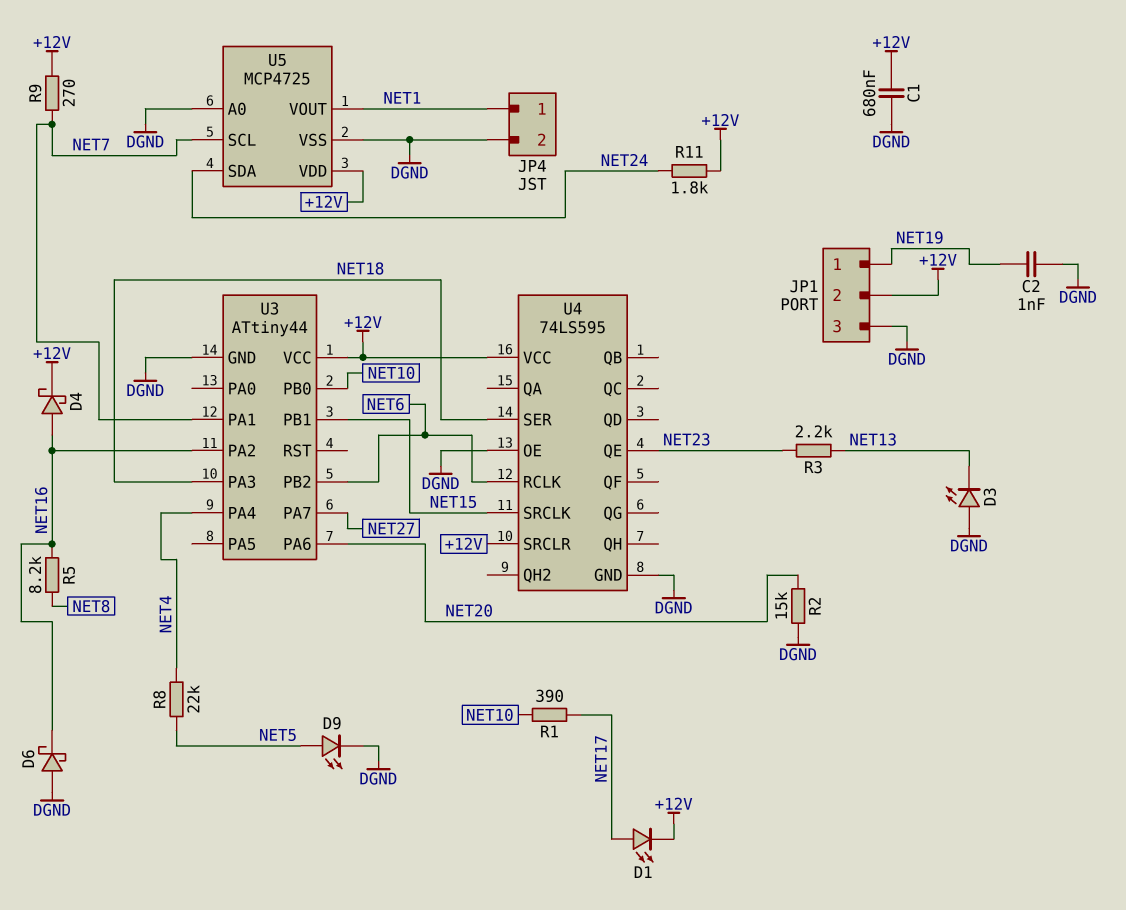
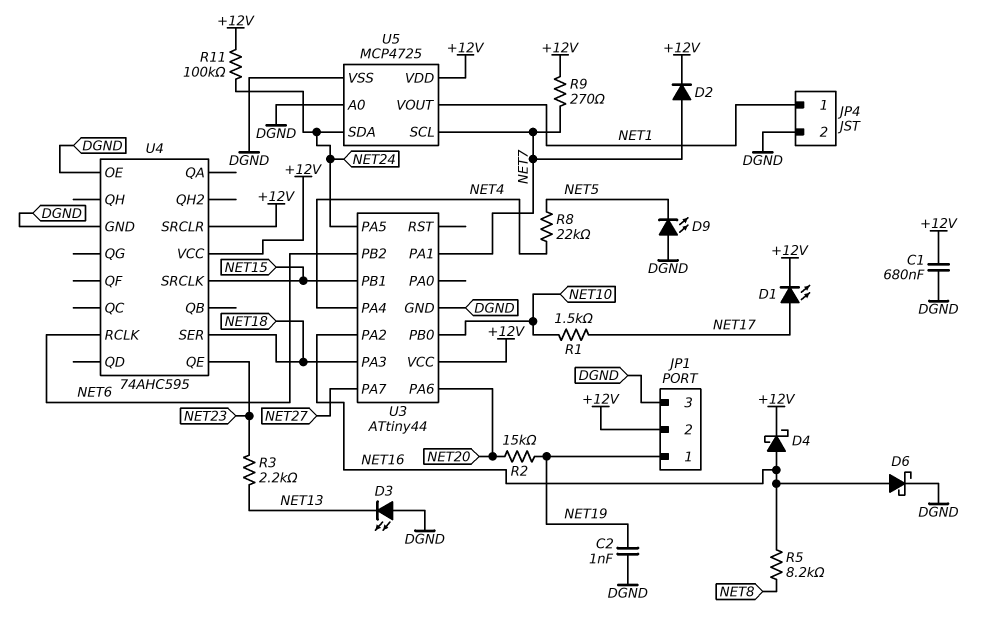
D2: none -> diode (A NET7, K +12V)
D6: schottky (A DGND, K NET16) -> schottky (A NET16, K DGND)
D9: LED (A NET5, K DGND) -> LED (A DGND, K NET5)
R1: 390 (NET10, NET17) -> 1.5k (NET10, NET17)
R2: 15k (DGND, NET20) -> 15k (NET19, NET20)
R11: 1.8k (+12V, NET24) -> 100k (+12V, NET24)
U3 pin PA5: none -> NET24
U4: 74LS595 -> 74AHC595

